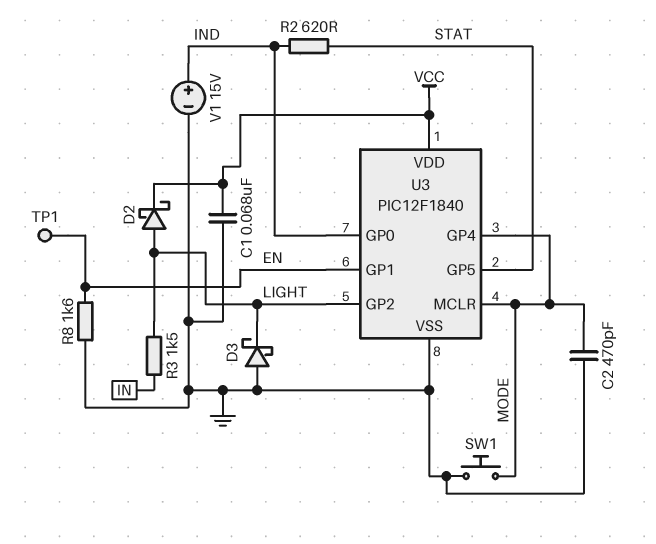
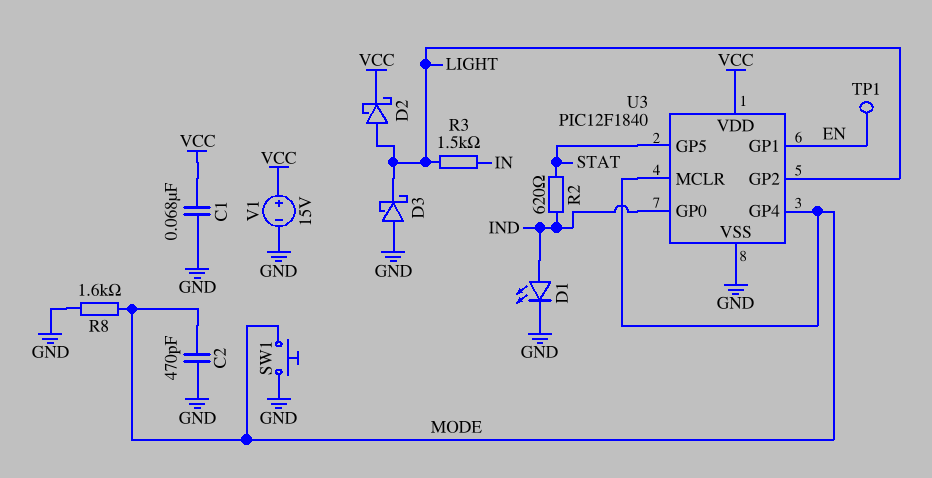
D1: none -> LED (A IND, K GND)
R8: 1.6k (EN, GND) -> 1.6k (GND, MODE)
V1: 15V (plus IND, minus GND) -> 15V (plus VCC, minus GND)

